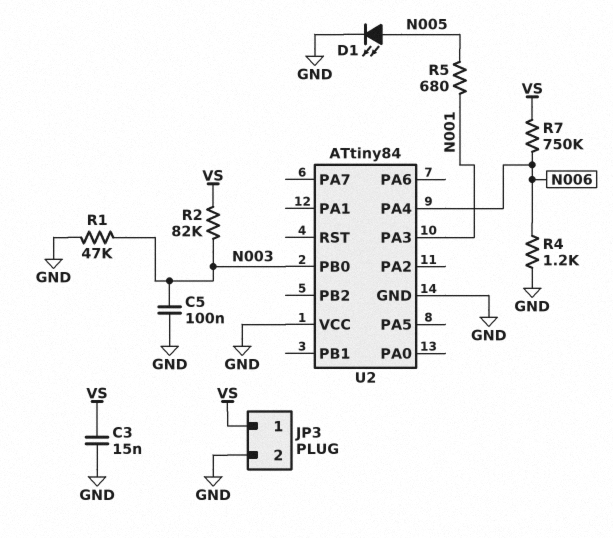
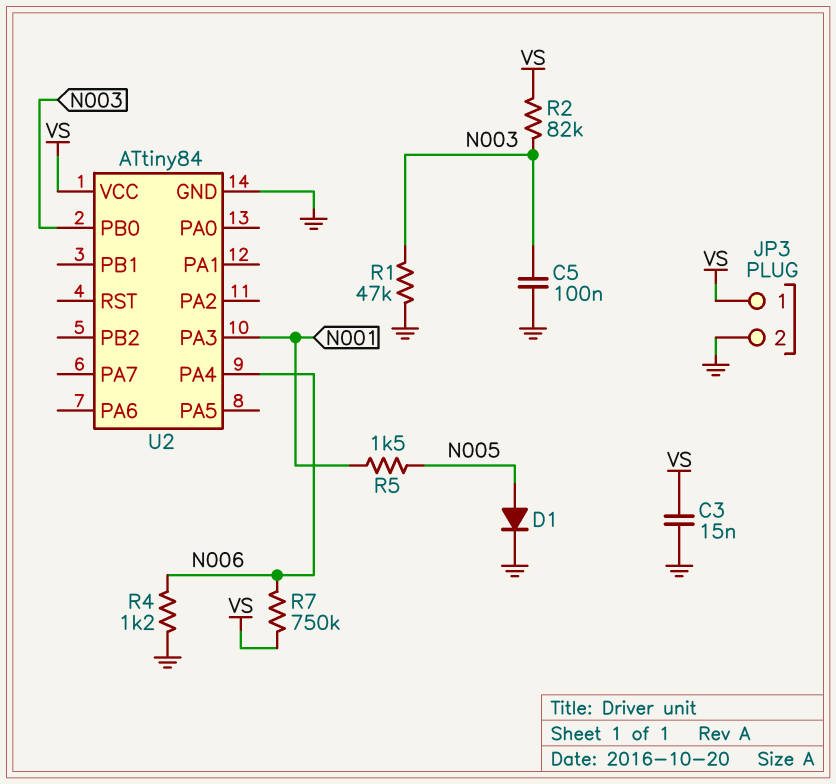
D1: LED (A N005, K GND) -> diode (A N005, K GND)
R5: 680 (N001, N005) -> 1.5k (N001, N005)
U2 pin VCC: GND -> VS

